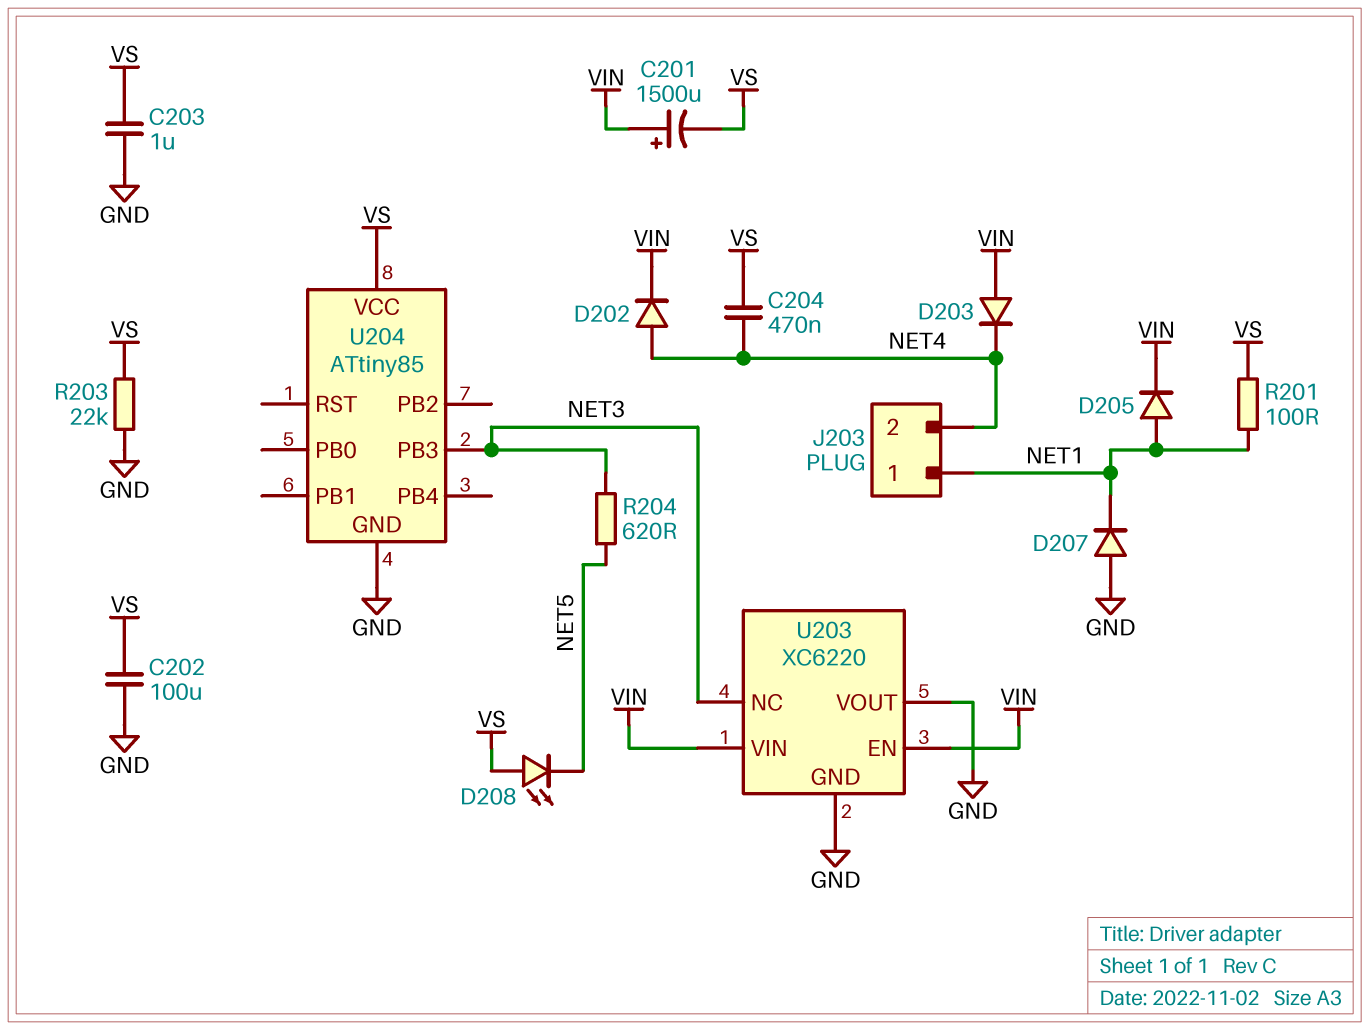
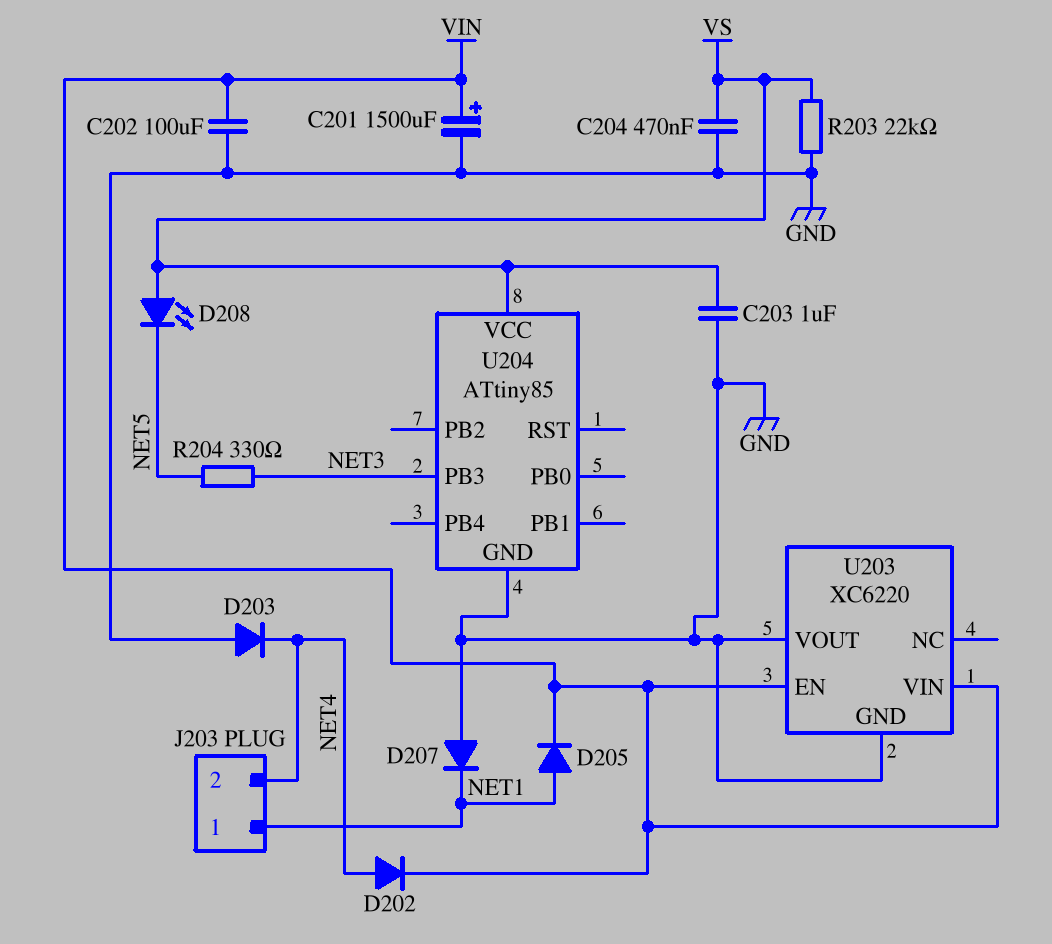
C201: 1500uF (plus VIN, minus VS) -> 1500uF (plus VIN, minus GND)
C202: 100uF (GND, VS) -> 100uF (GND, VIN)
C204: 470nF (NET4, VS) -> 470nF (GND, VS)
D203: diode (A VIN, K NET4) -> diode (A GND, K NET4)
R201: 100 (NET1, VS) -> none
R204: 620 (NET3, NET5) -> 330 (NET3, NET5)
U203 pin NC: NET3 -> none

